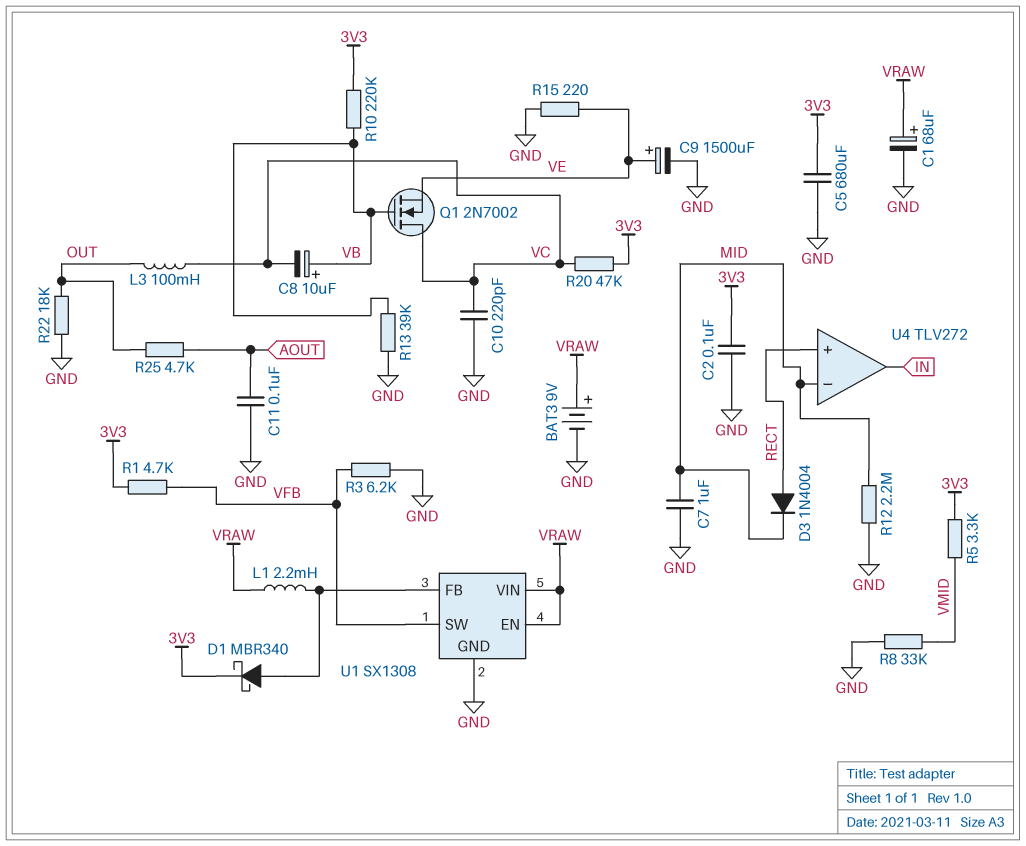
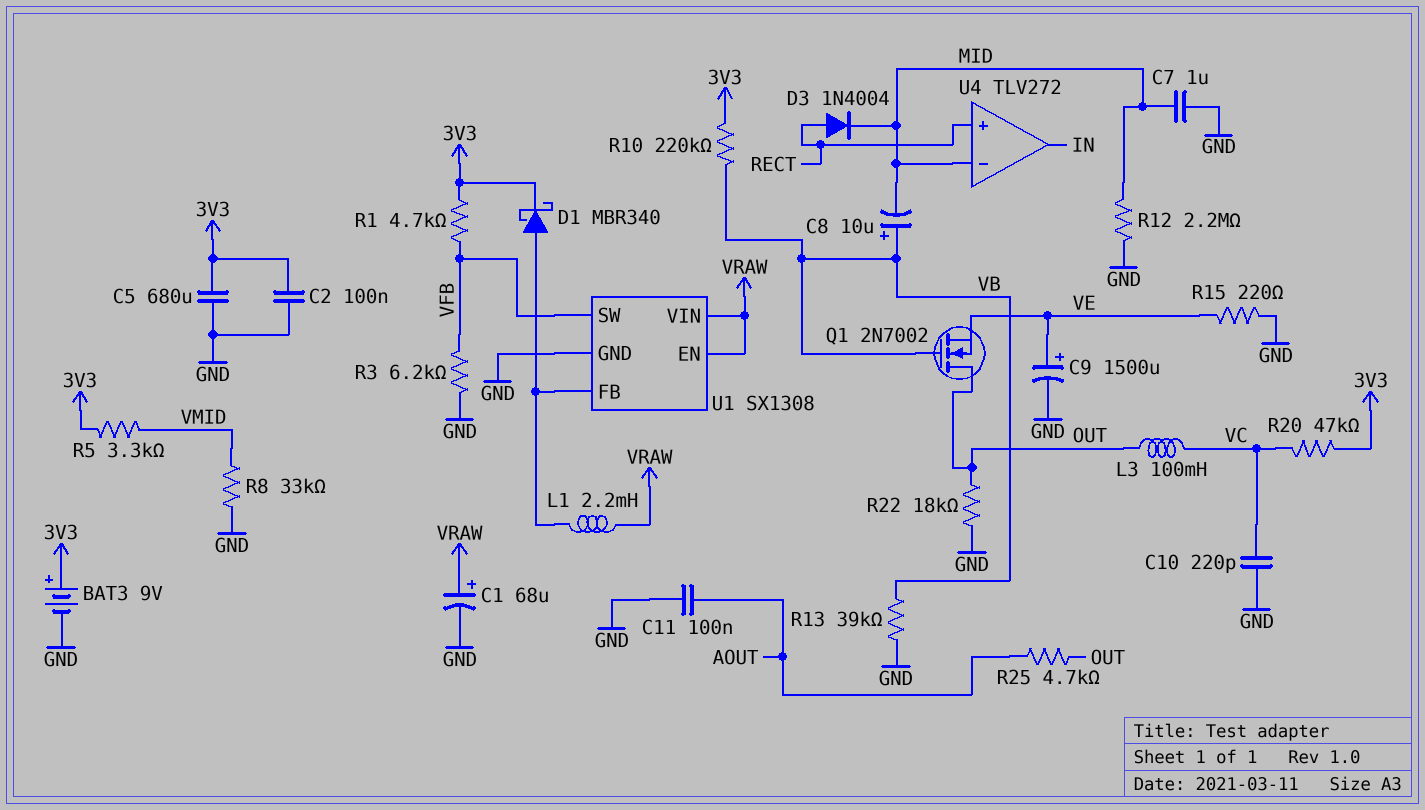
BAT3: 9V (plus VRAW, minus GND) -> 9V (plus 3V3, minus GND)
C8: 10uF (plus VB, minus VC) -> 10uF (plus VB, minus MID)
Q1: NMOS 2N7002 (G VB, D VC, S VE) -> NMOS 2N7002 (G VB, D OUT, S VE)

